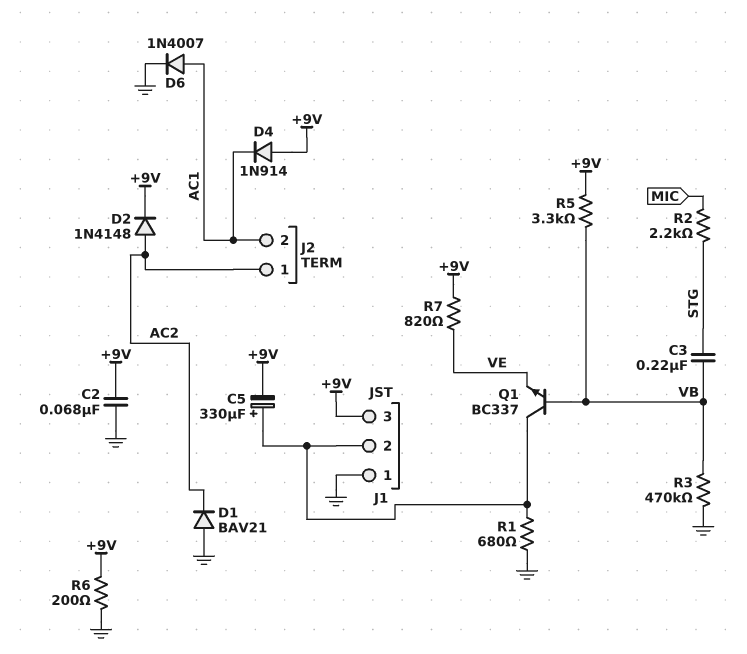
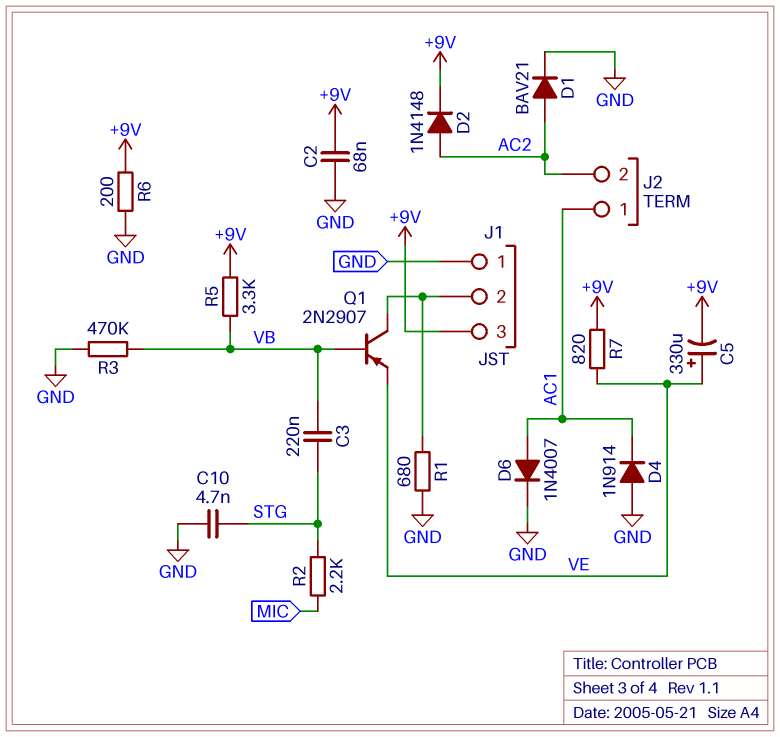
C5: 330uF (plus J1/2, minus +9V) -> 330uF (plus VE, minus +9V)
C10: none -> 4.7nF (GND, STG)
D1: diode BAV21 (A GND, K AC2) -> diode BAV21 (A AC2, K GND)
D4: diode 1N914 (A +9V, K AC1) -> diode 1N914 (A GND, K AC1)
J2 pin 1: AC2 -> AC1
J2 pin 2: AC1 -> AC2
Q1: NPN BC337 (B VB, C J1/2, E VE) -> PNP 2N2907 (B VB, C J1/2, E VE)

